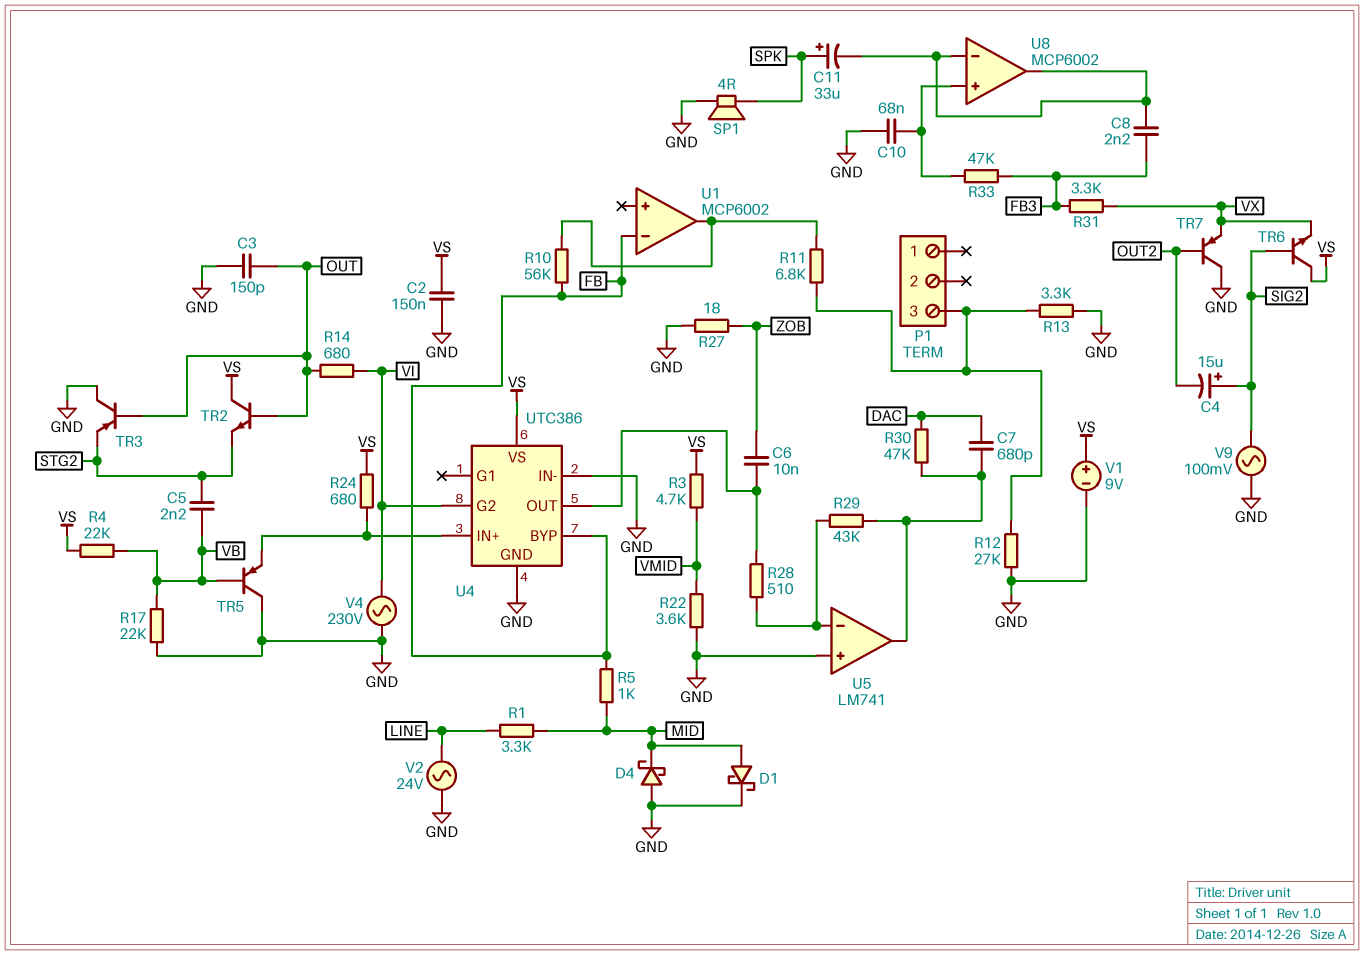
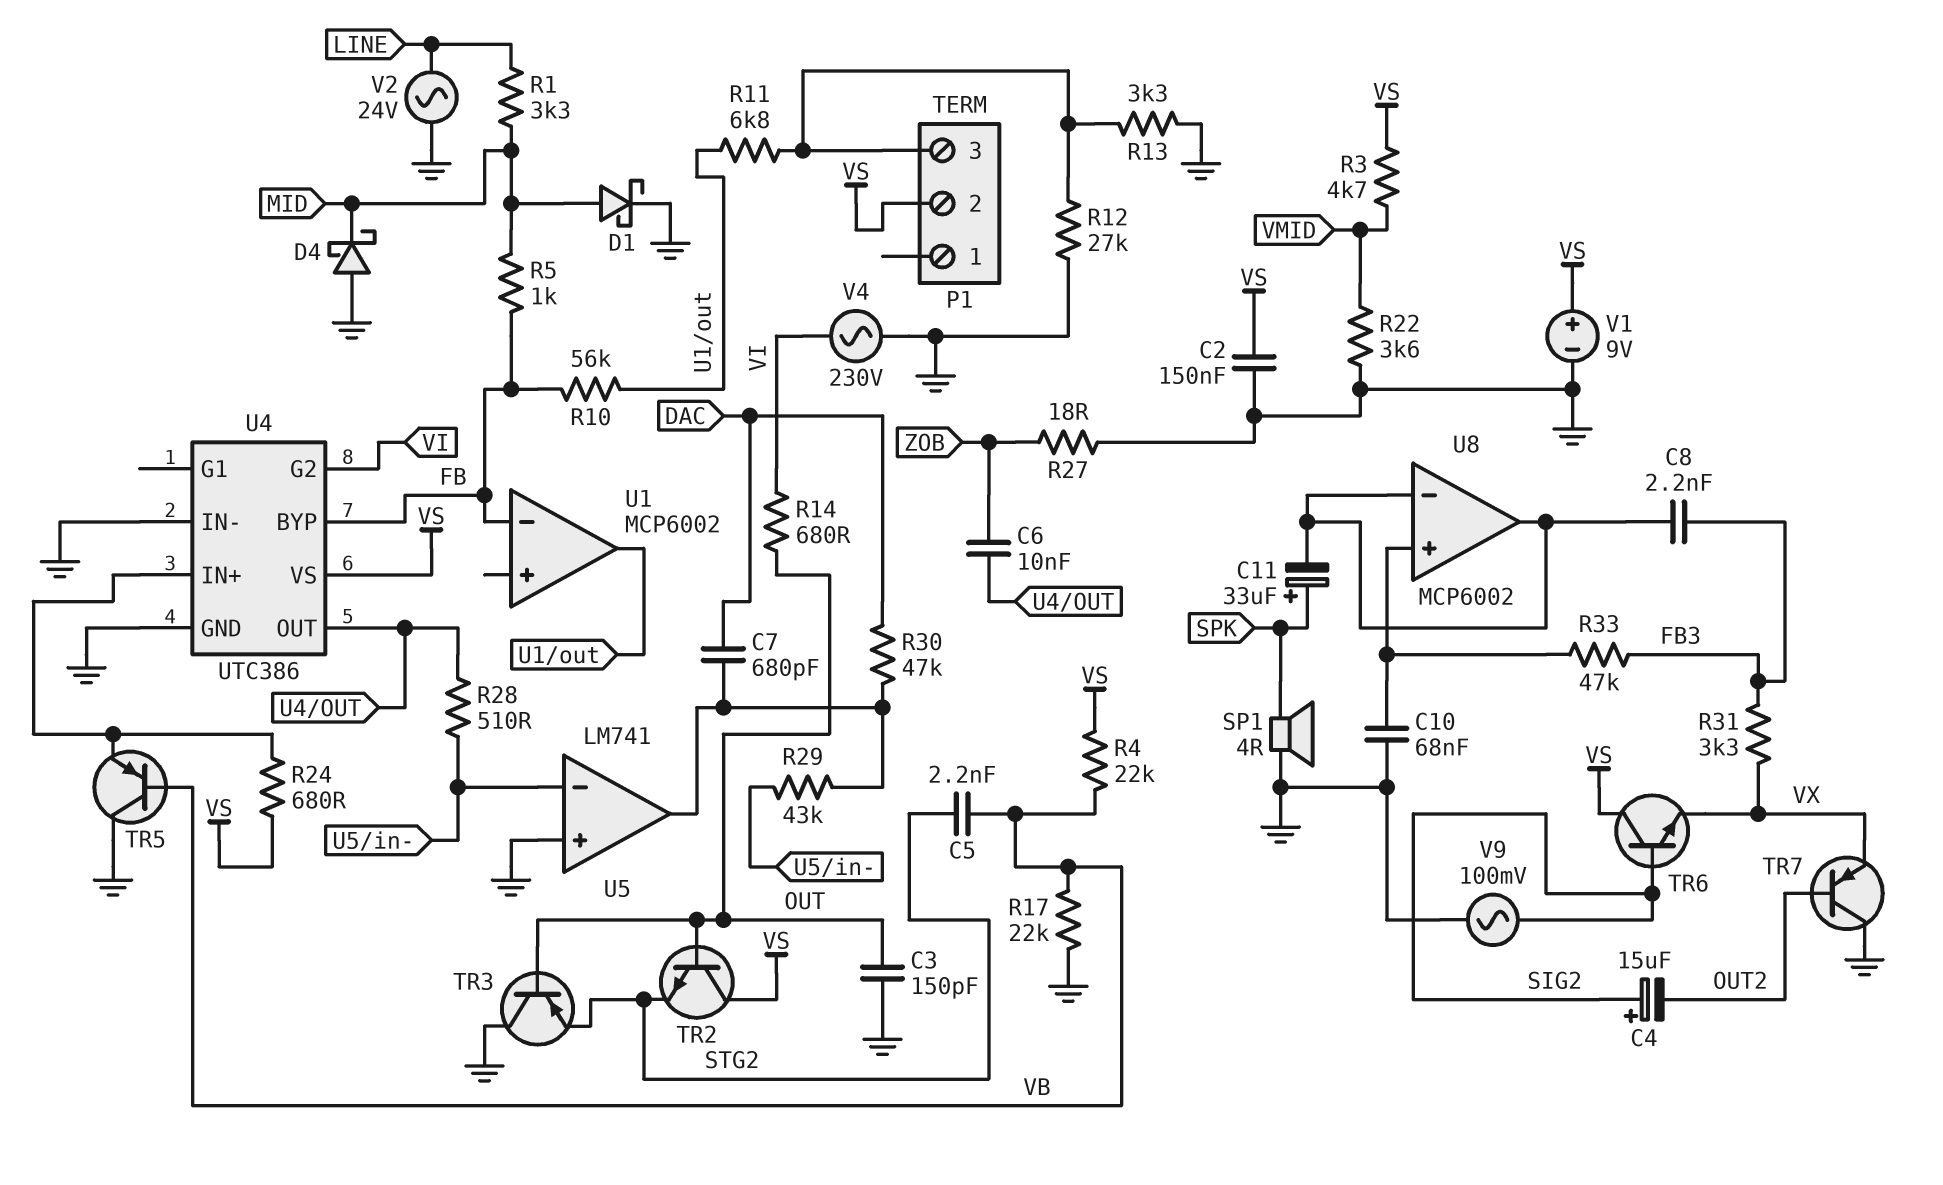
P1 pin 2: none -> VS

